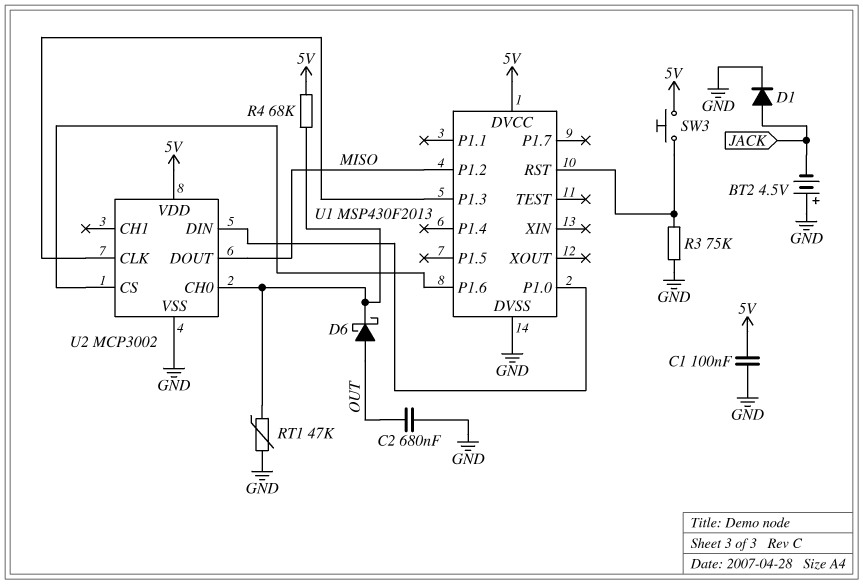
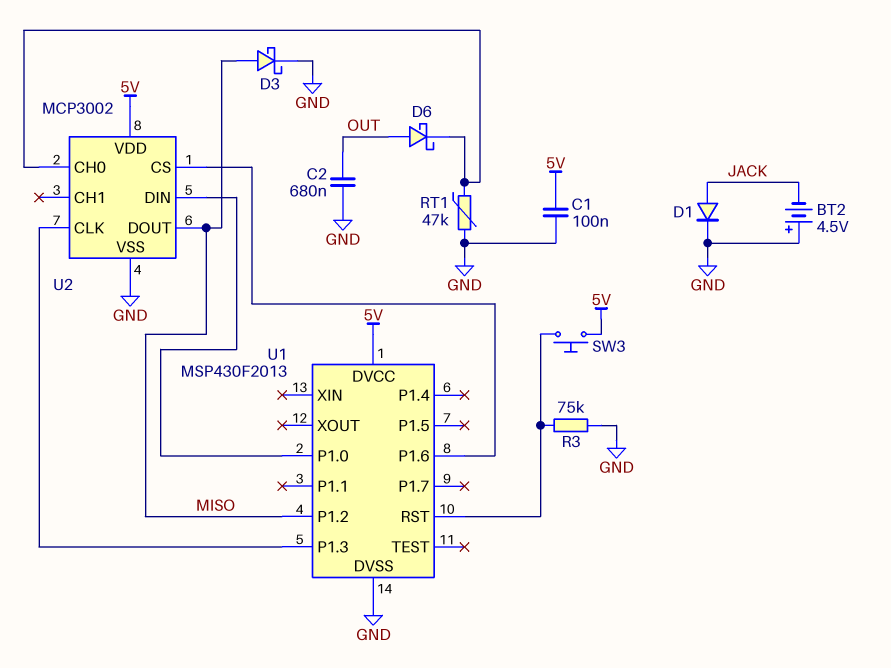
D3: none -> schottky (A MISO, K GND)
R4: 68k (5V, U2/CH0) -> none

